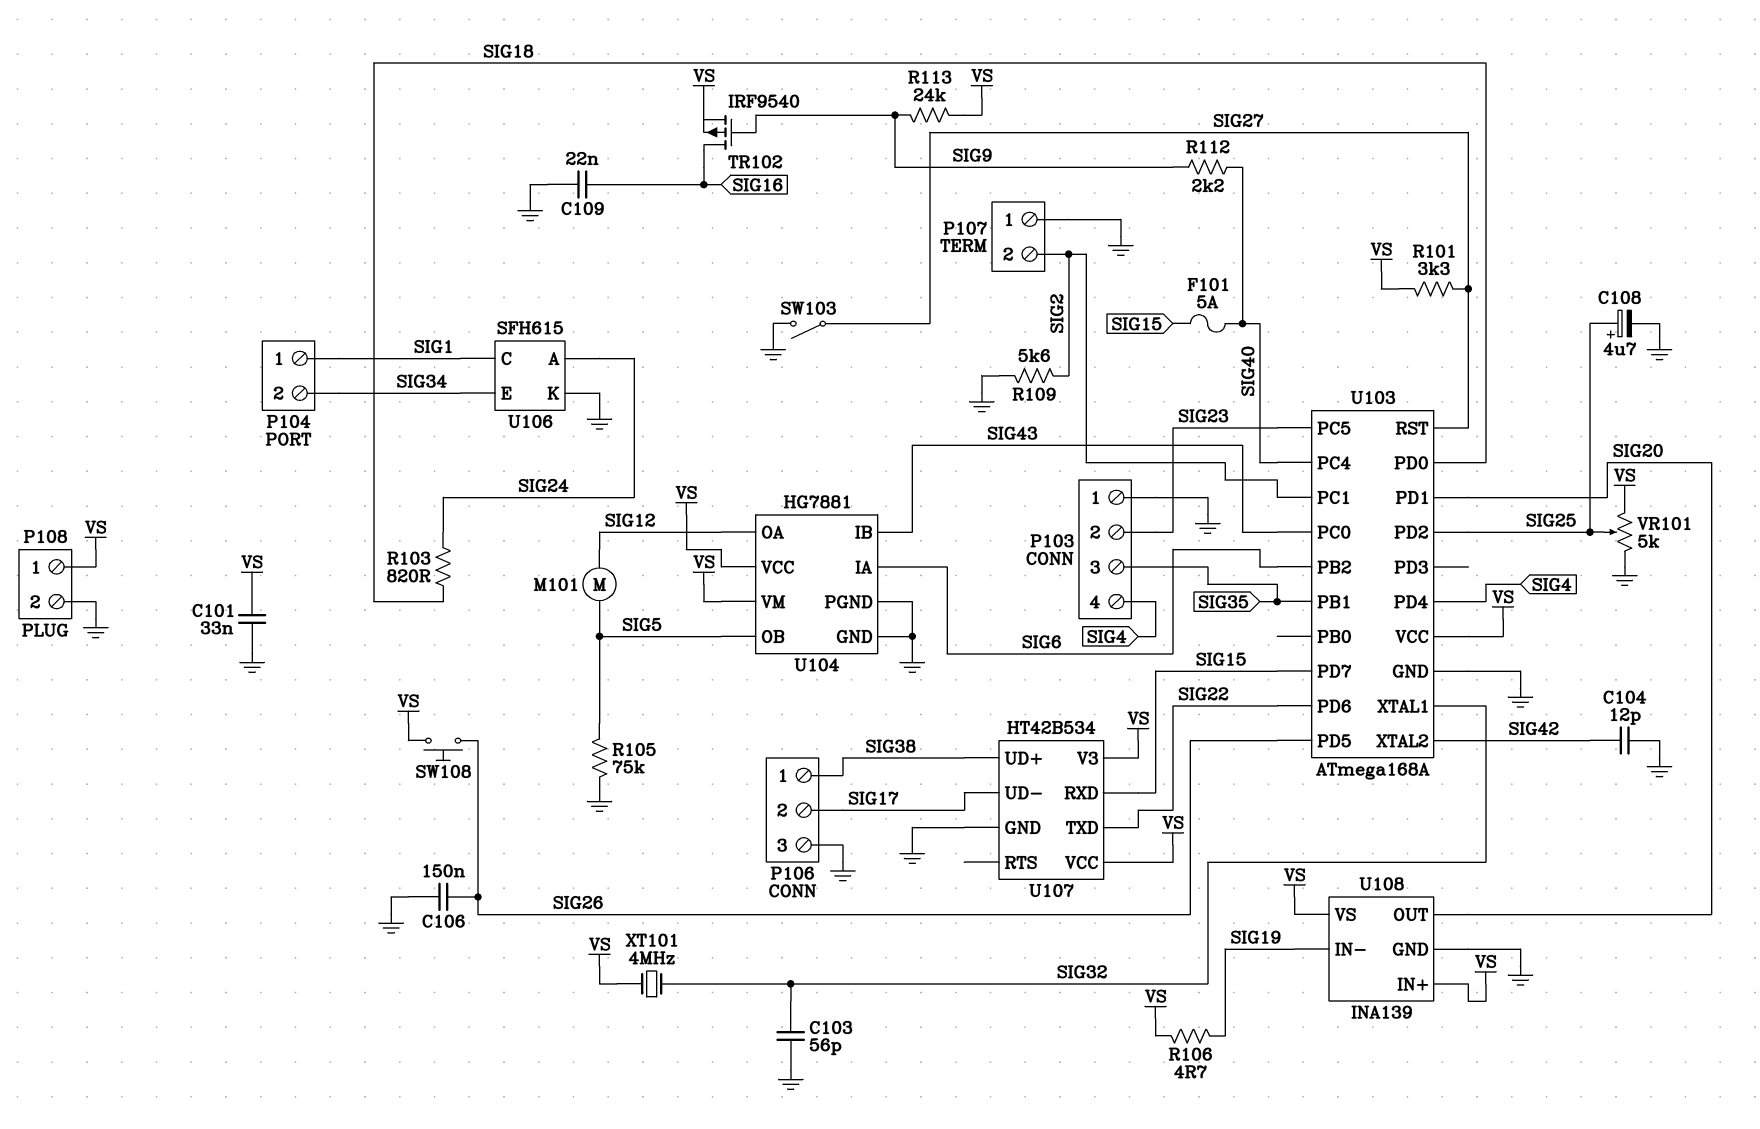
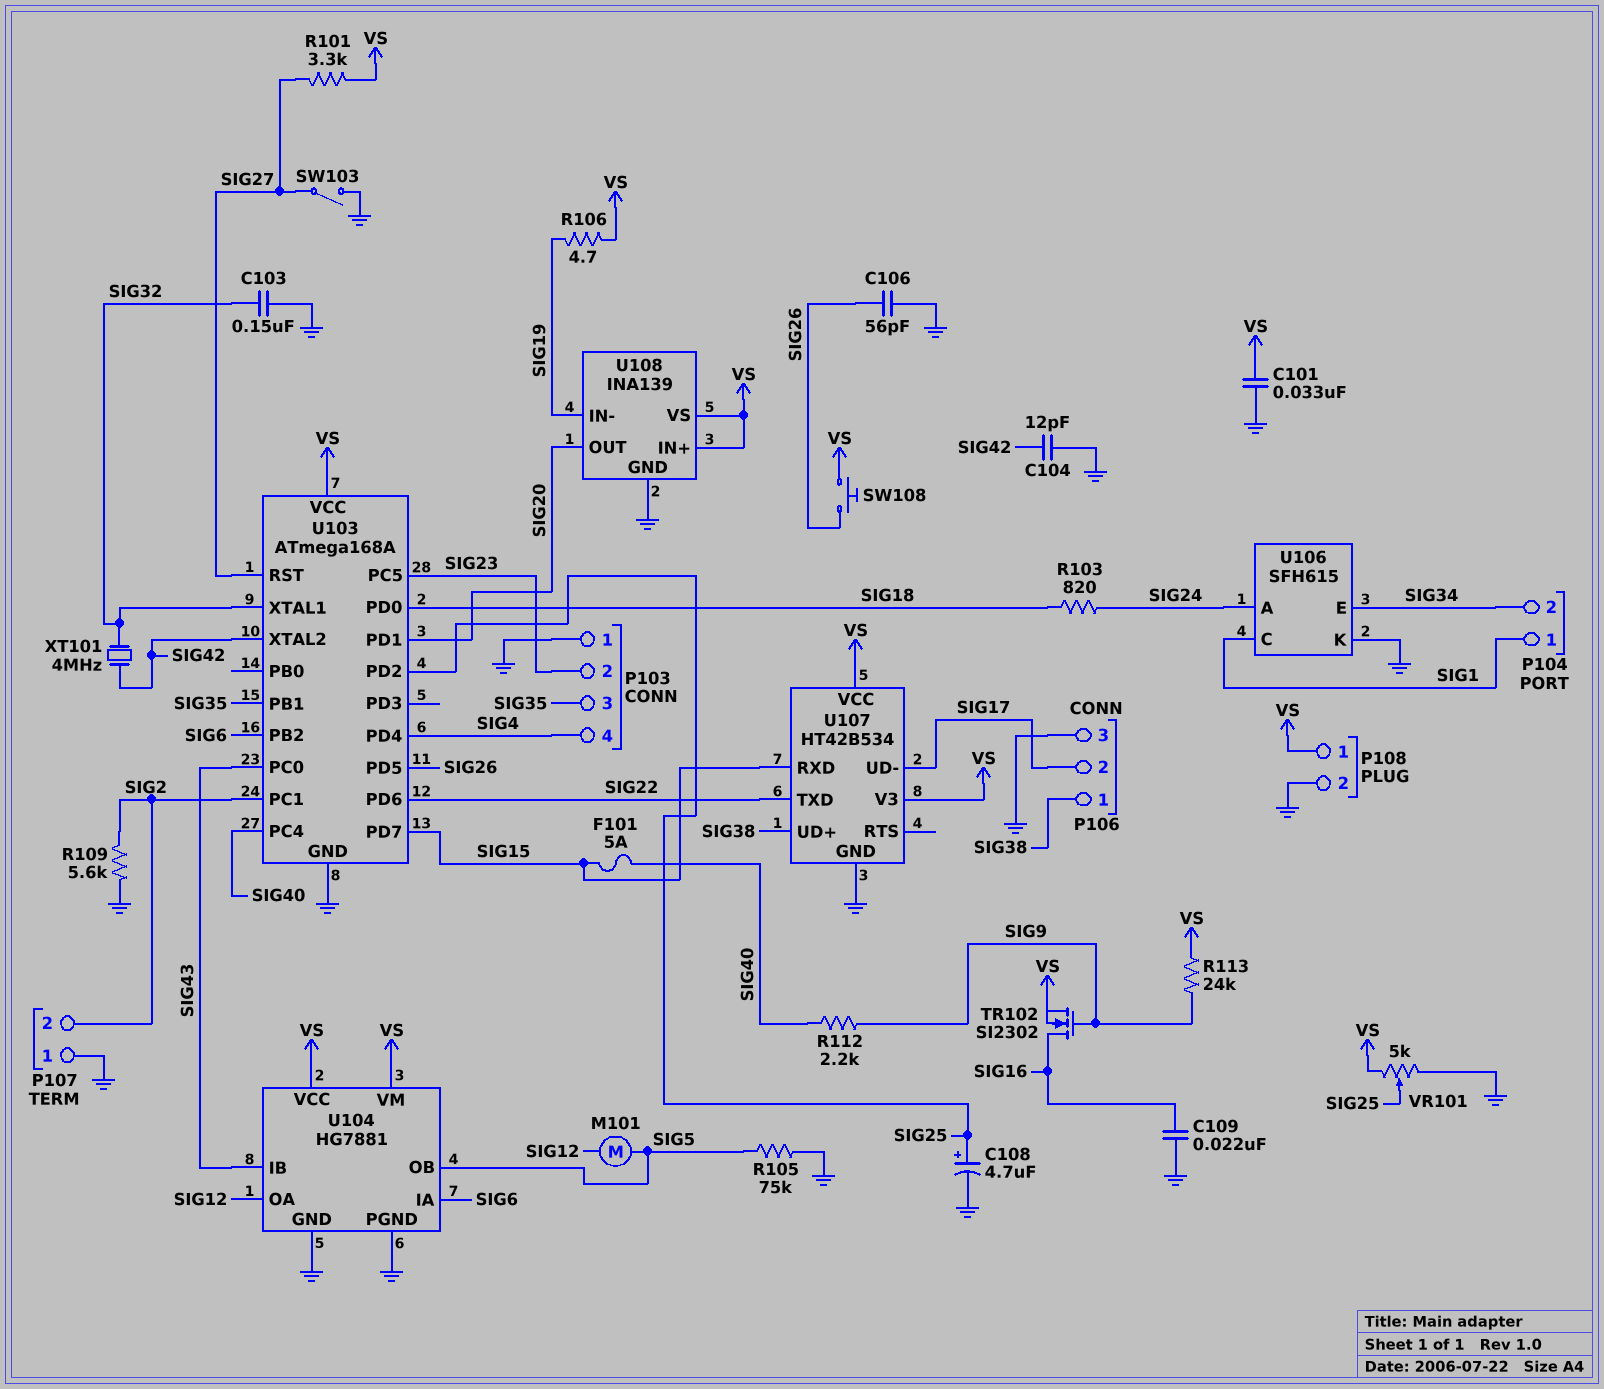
C103: 56pF (GND, SIG32) -> 150nF (GND, SIG32)
C106: 150nF (GND, SIG26) -> 56pF (GND, SIG26)
TR102: PMOS IRF9540 (G SIG9, D SIG16, S VS) -> NMOS SI2302 (G SIG9, D SIG16, S VS)
XT101: 4MHz (SIG32, VS) -> 4MHz (SIG32, SIG42)

